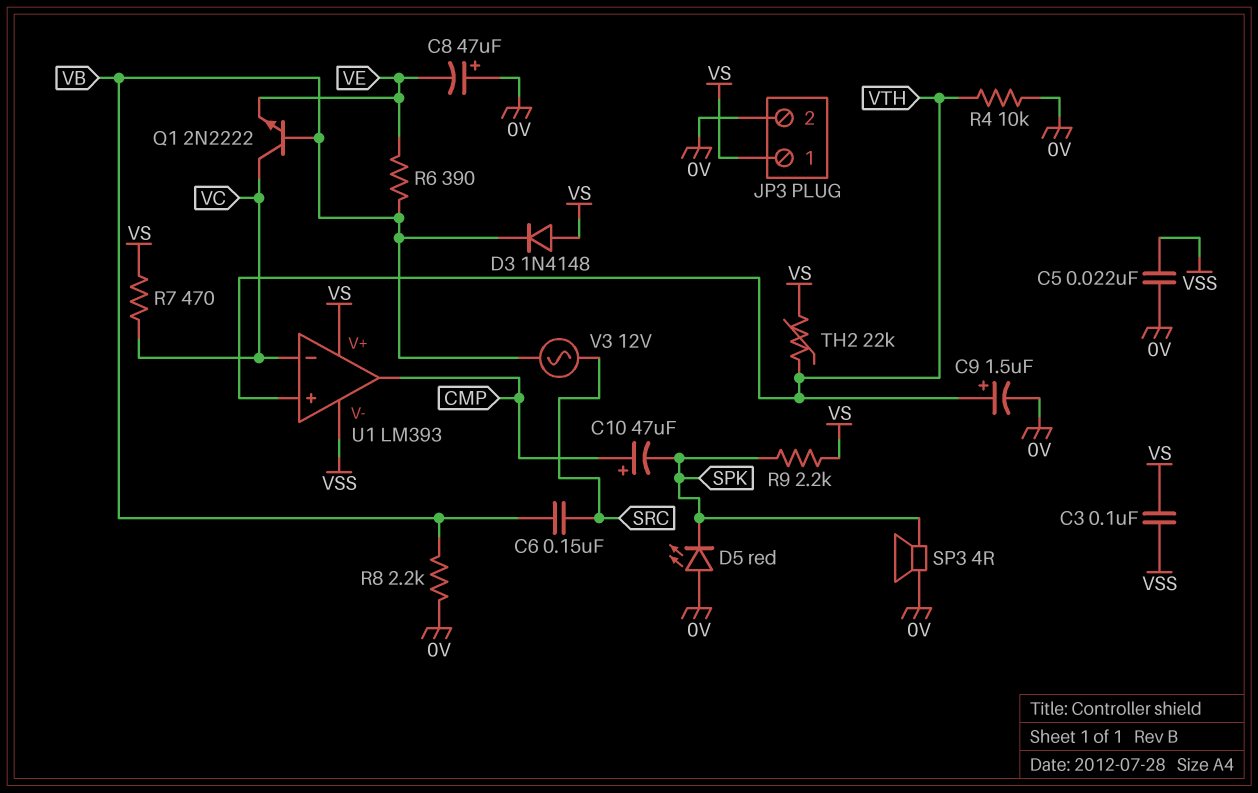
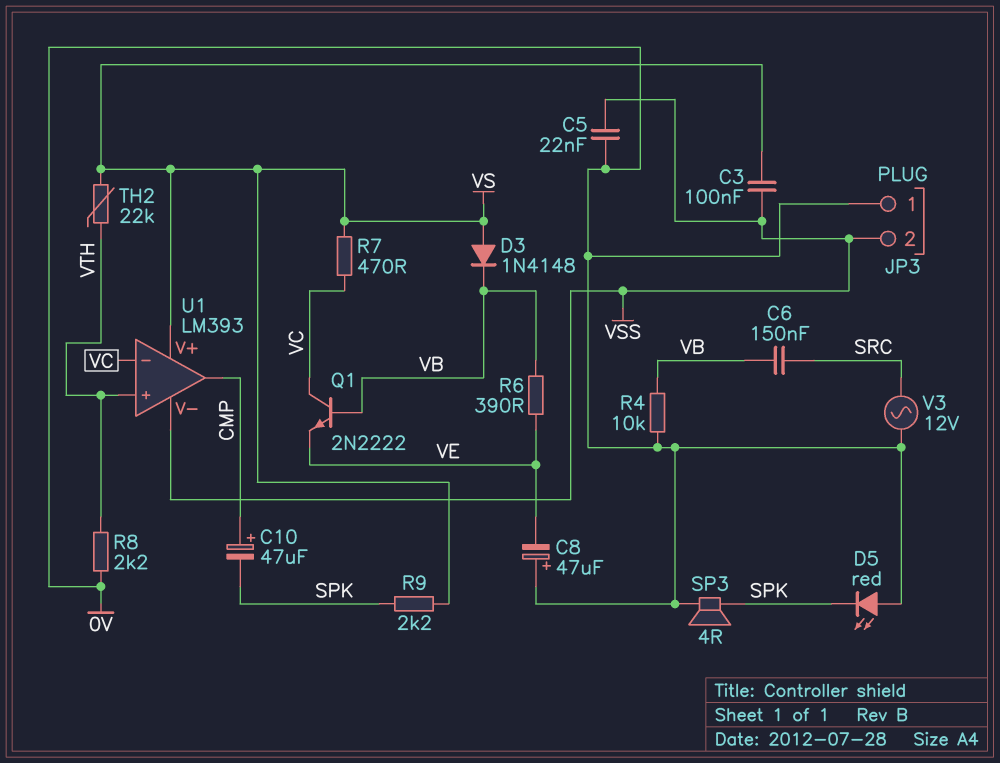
C9: 1.5uF (plus VTH, minus 0V) -> none
JP3 pin 1: VS -> 0V
JP3 pin 2: 0V -> VSS
R4: 10k (0V, VTH) -> 10k (0V, VB)
R8: 2.2k (0V, VB) -> 2.2k (0V, VTH)
V3: AC 12V (SRC, VB) -> AC 12V (0V, SRC)

